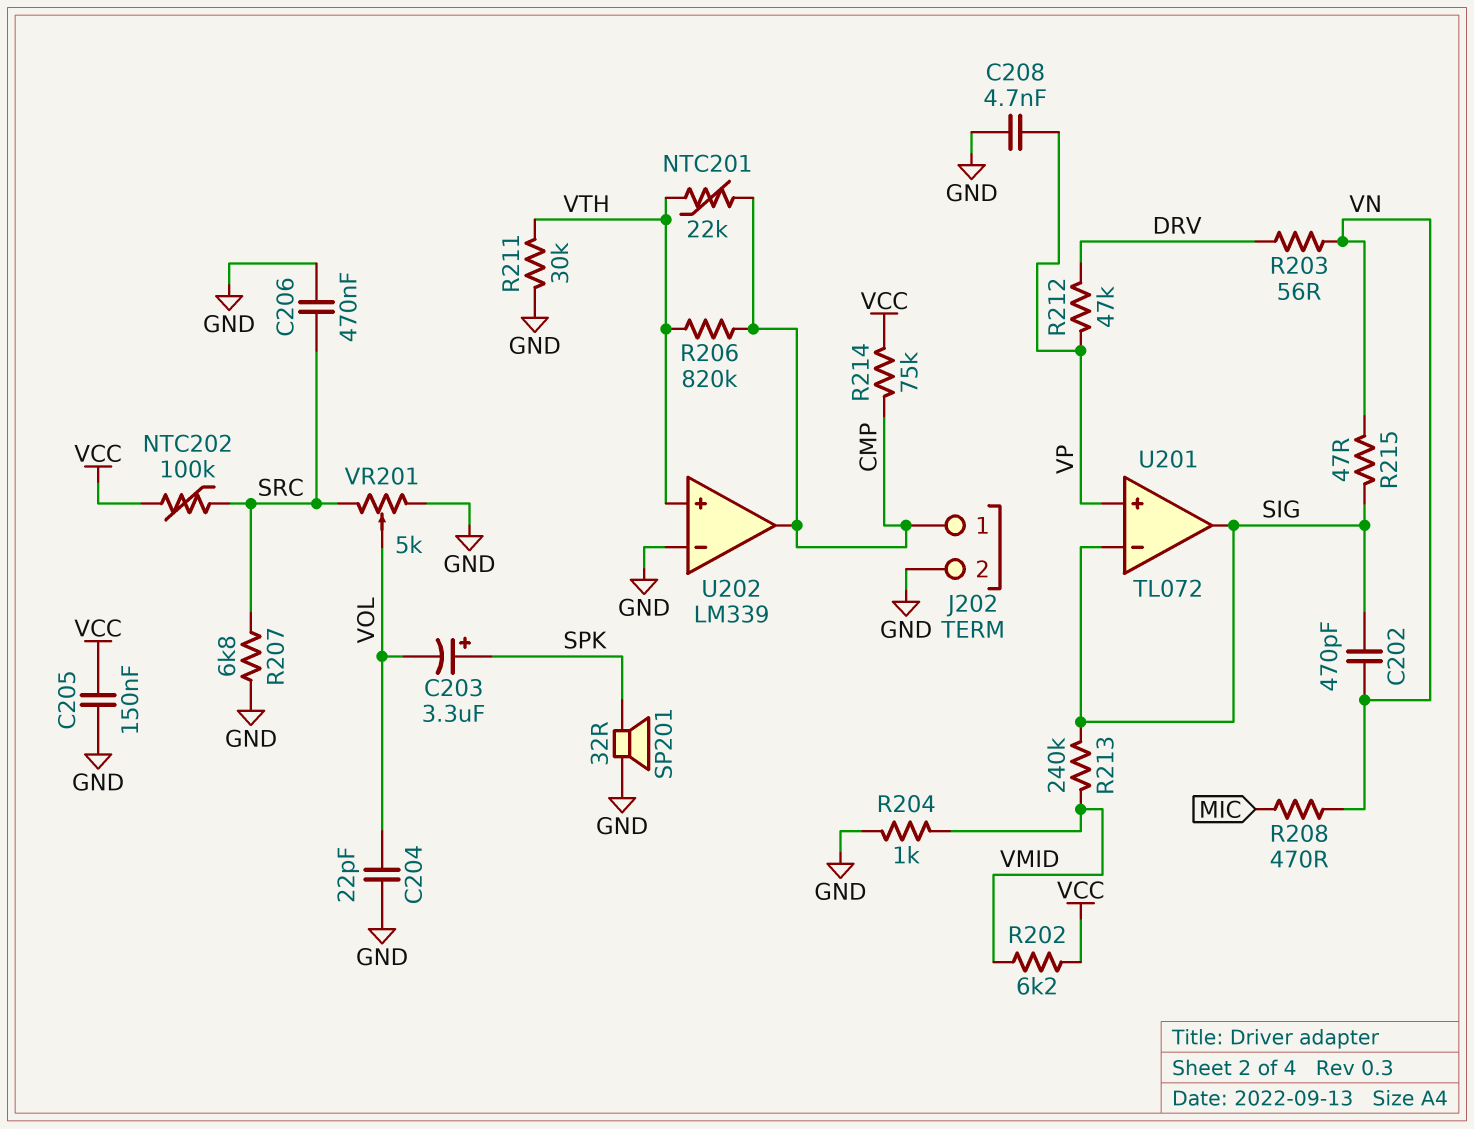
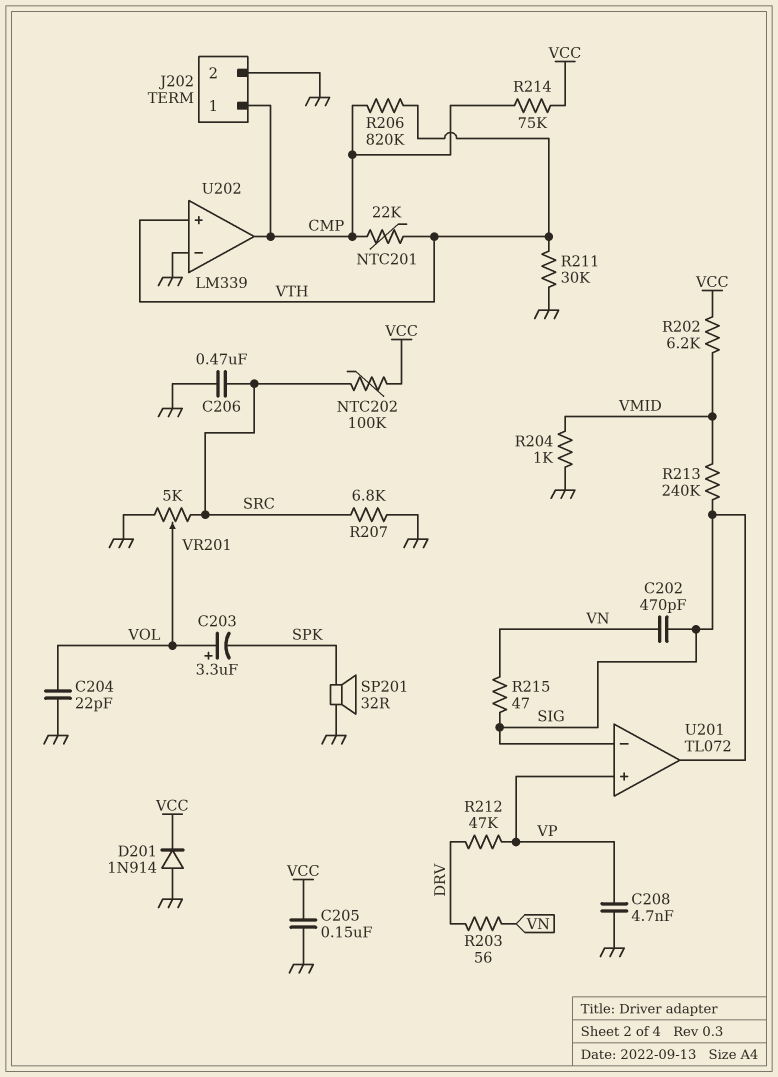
C203: 3.3uF (plus SPK, minus VOL) -> 3.3uF (plus VOL, minus SPK)
D201: none -> diode 1N914 (A GND, K VCC)
R208: 470 (MIC, VN) -> none

